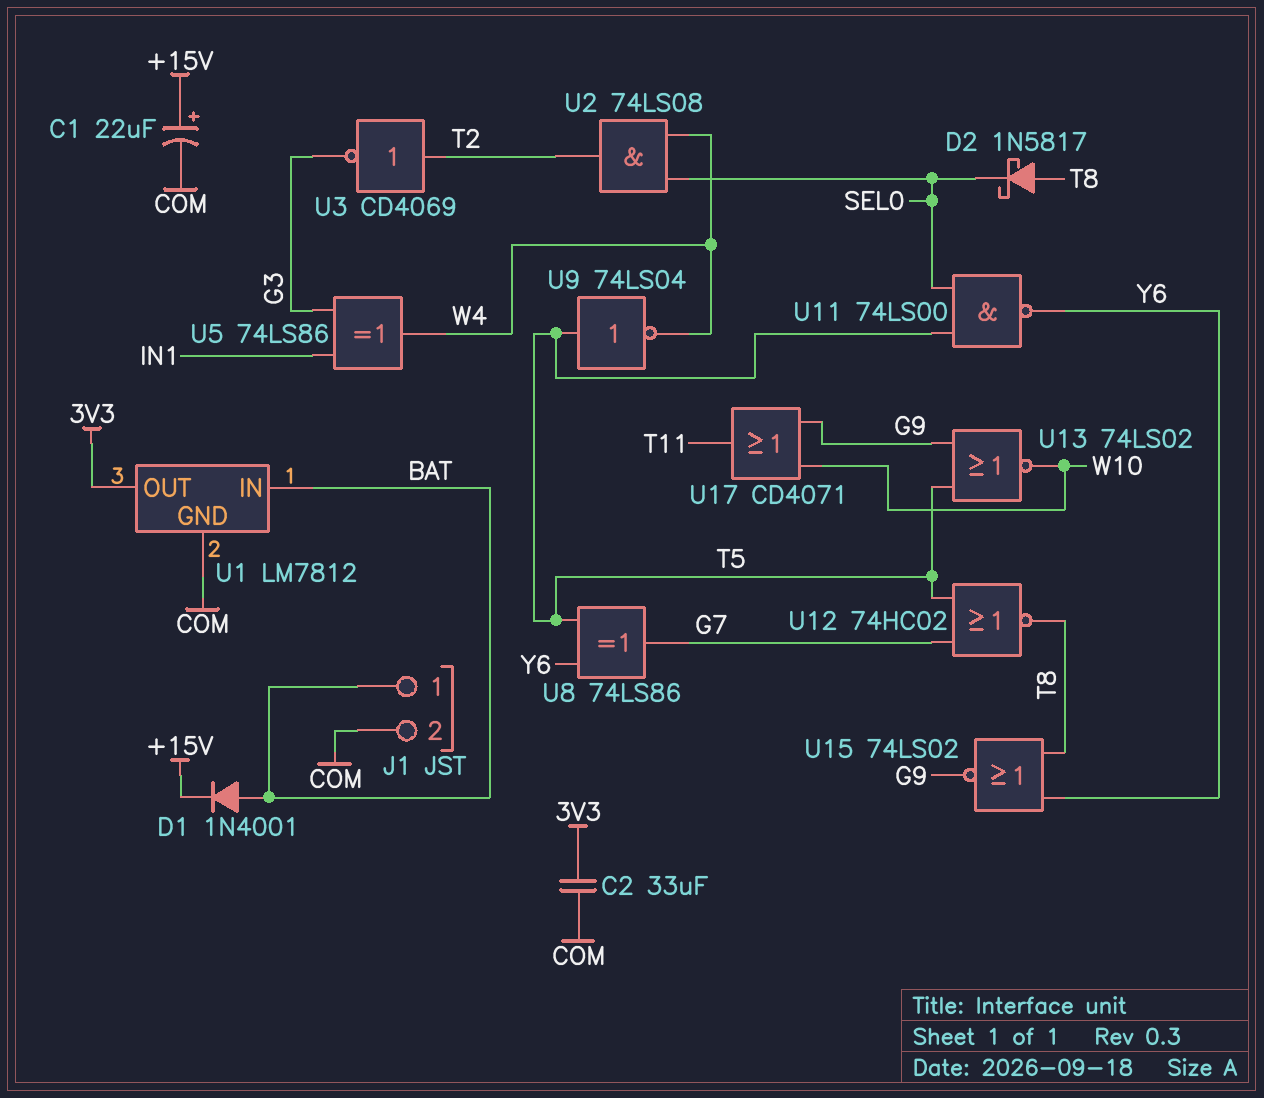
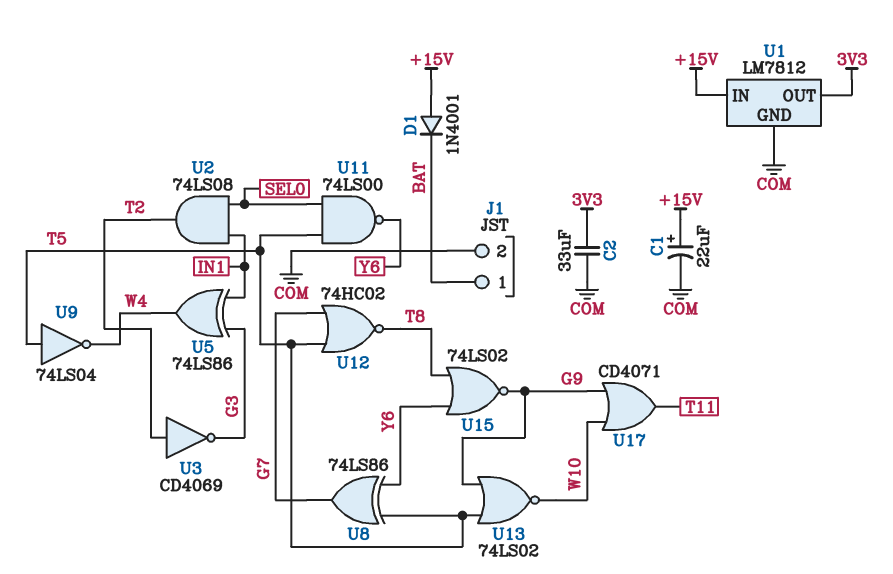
D1: diode 1N4001 (A BAT, K +15V) -> diode 1N4001 (A +15V, K BAT)
D2: schottky 1N5817 (A T8, K SEL0) -> none
U1 pin IN: BAT -> +15V
U2: AND 74LS08 (in SEL0, in W4, out T2) -> AND 74LS08 (in IN1, in SEL0, out T2)

